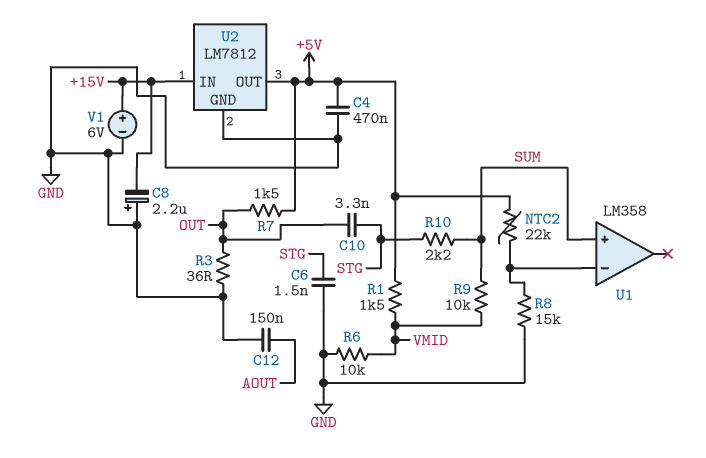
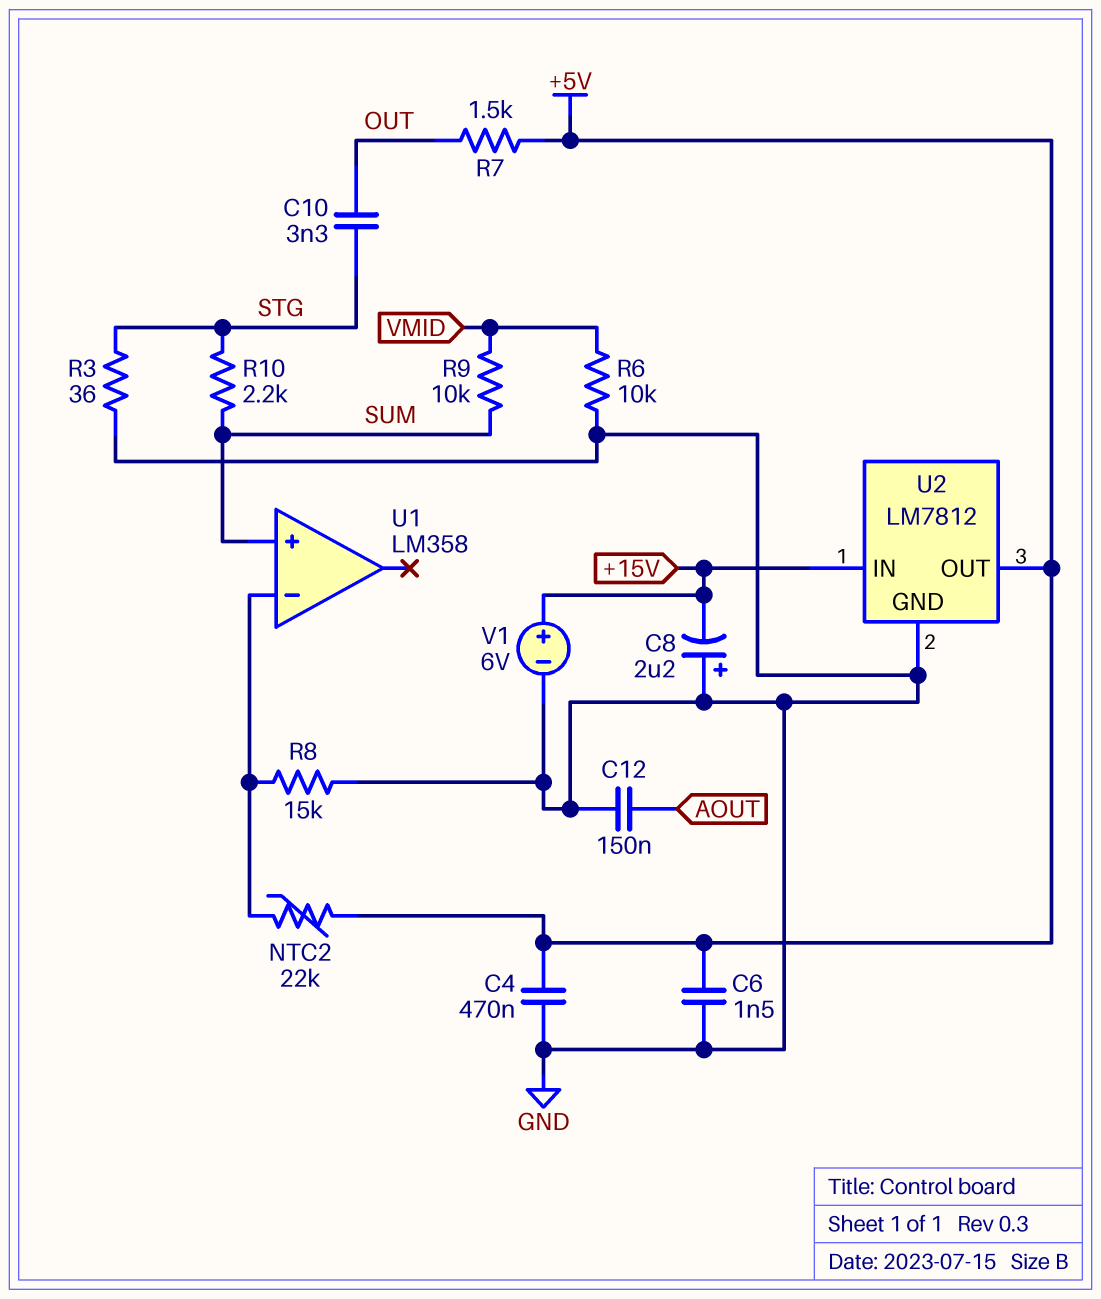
C6: 1.5nF (GND, STG) -> 1.5nF (+5V, GND)
R1: 1.5k (+5V, VMID) -> none
R3: 36 (GND, OUT) -> 36 (GND, STG)

